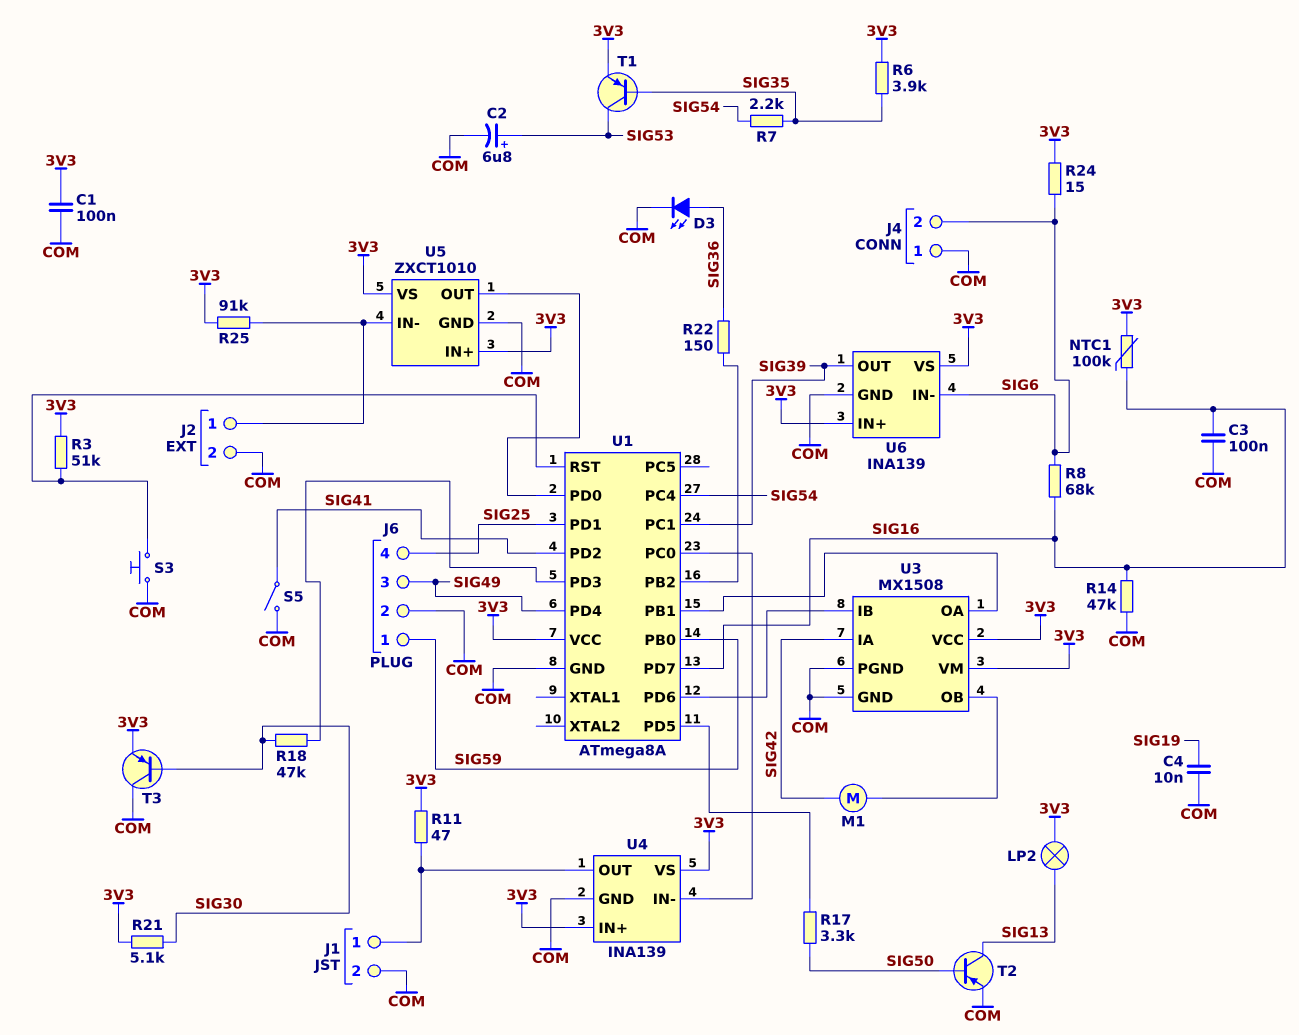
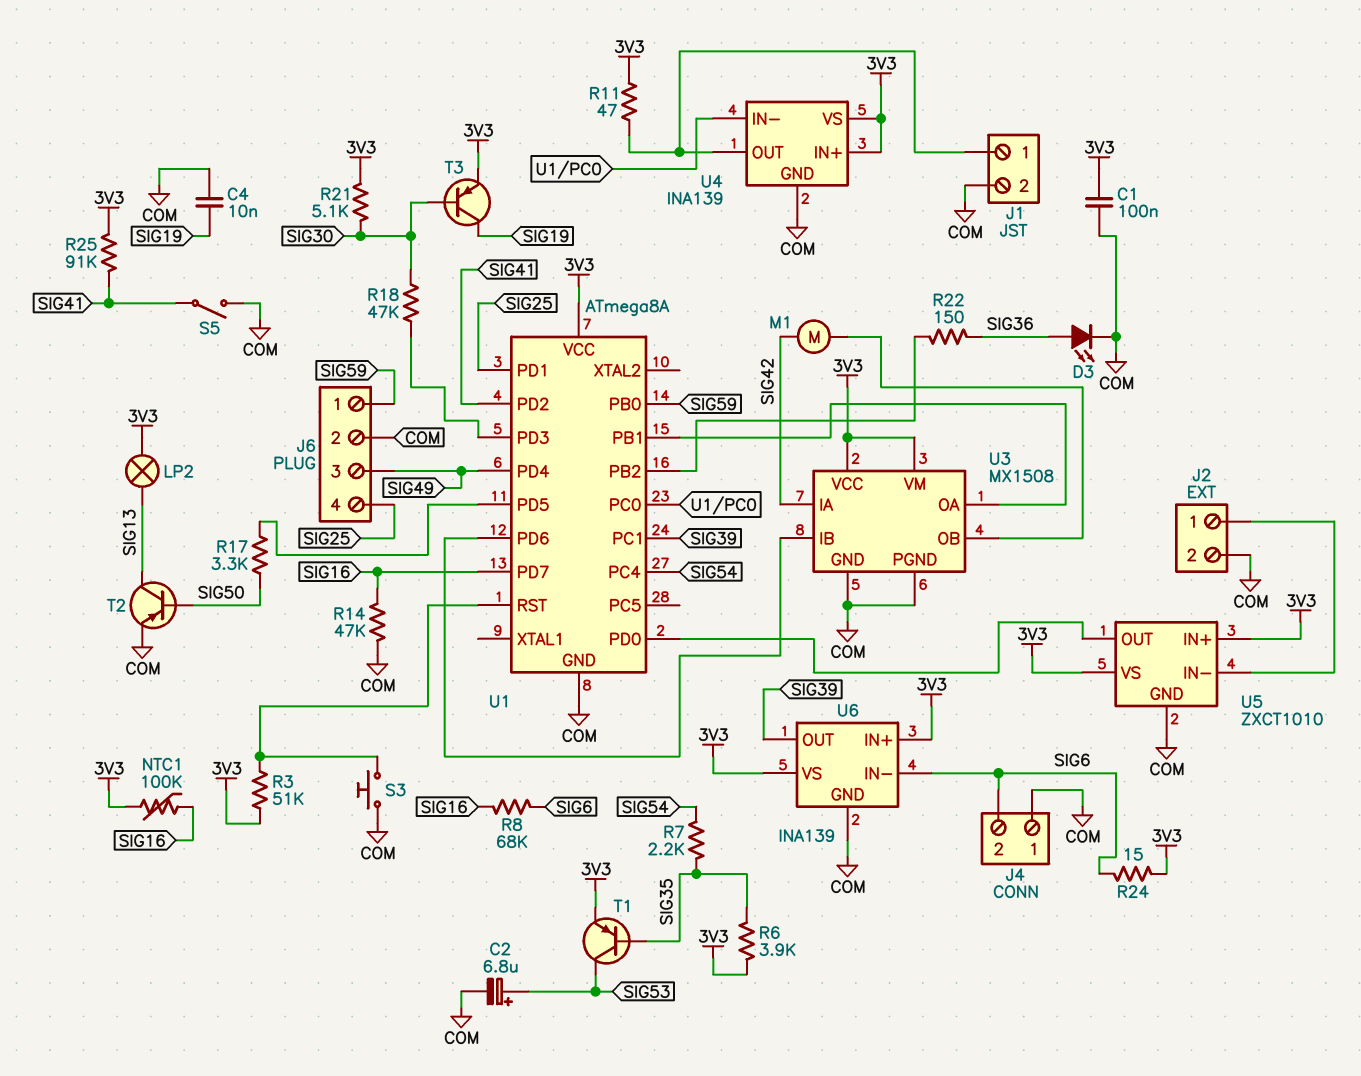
C3: 100nF (COM, SIG16) -> none
R25: 91k (3V3, J2/1) -> 91k (3V3, SIG41)
T3: PNP (B SIG30, C COM, E 3V3) -> PNP (B SIG30, C SIG19, E 3V3)

